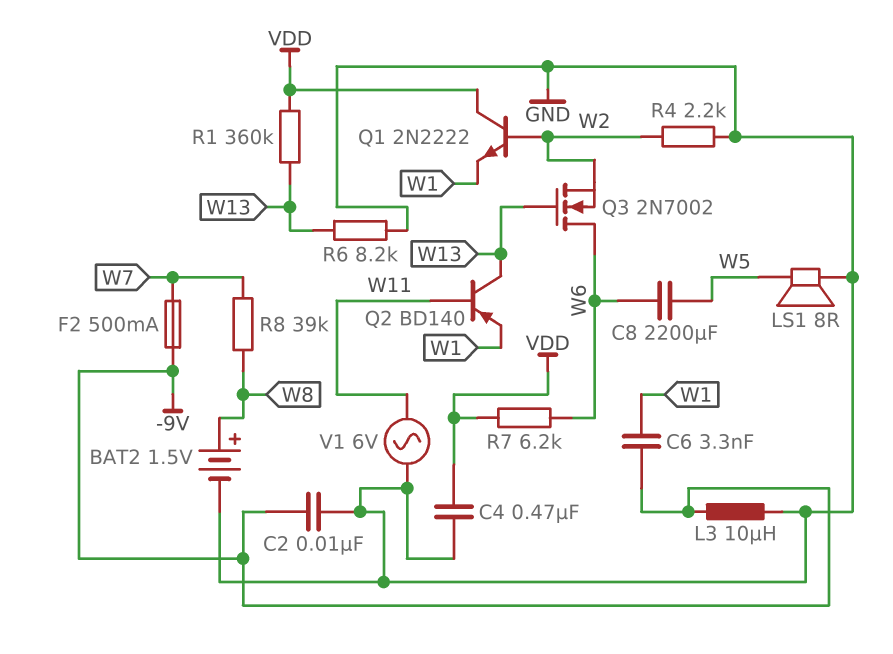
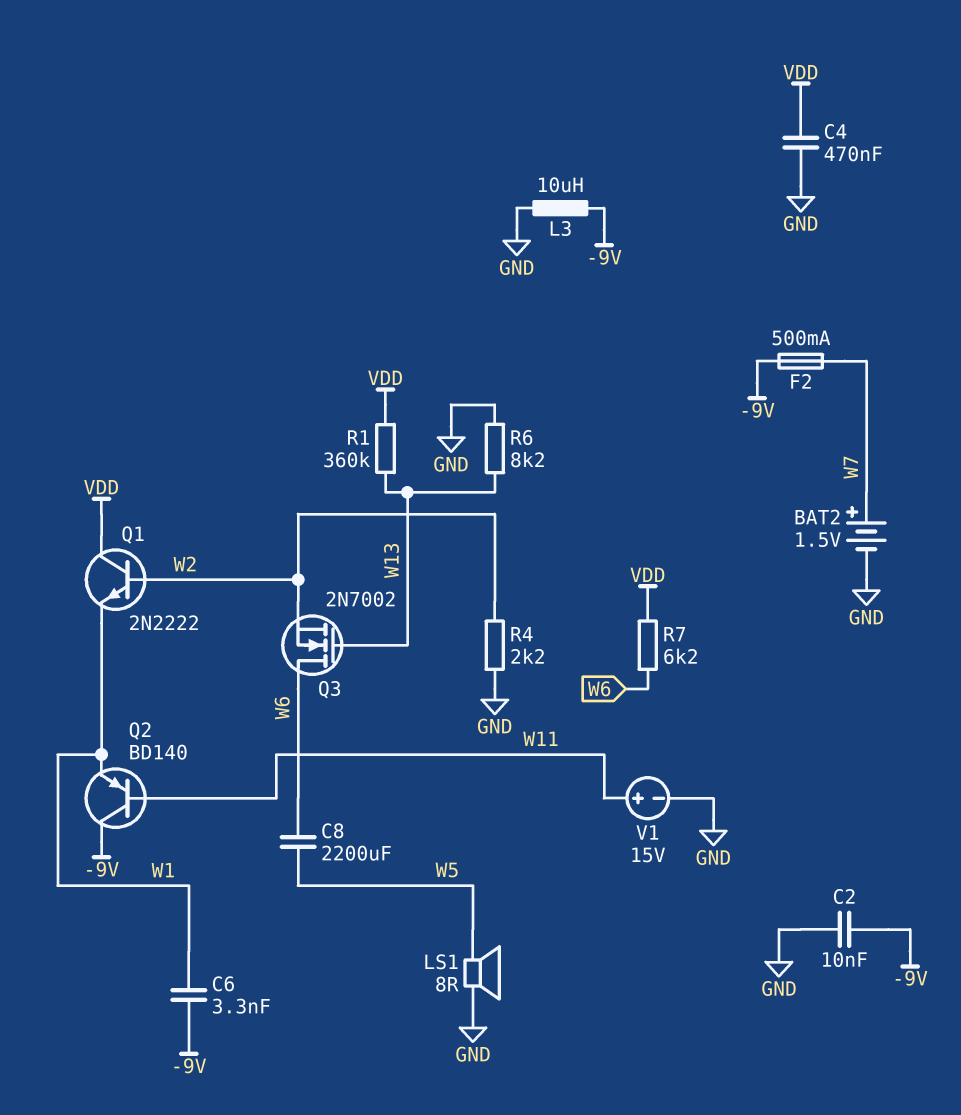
BAT2: 1.5V (plus W8, minus GND) -> 1.5V (plus W7, minus GND)
Q2: PNP BD140 (B W11, C W13, E W1) -> PNP BD140 (B W11, C -9V, E W1)
R8: 39k (W7, W8) -> none
V1: AC 6V (GND, W11) -> 15V (plus W11, minus GND)

